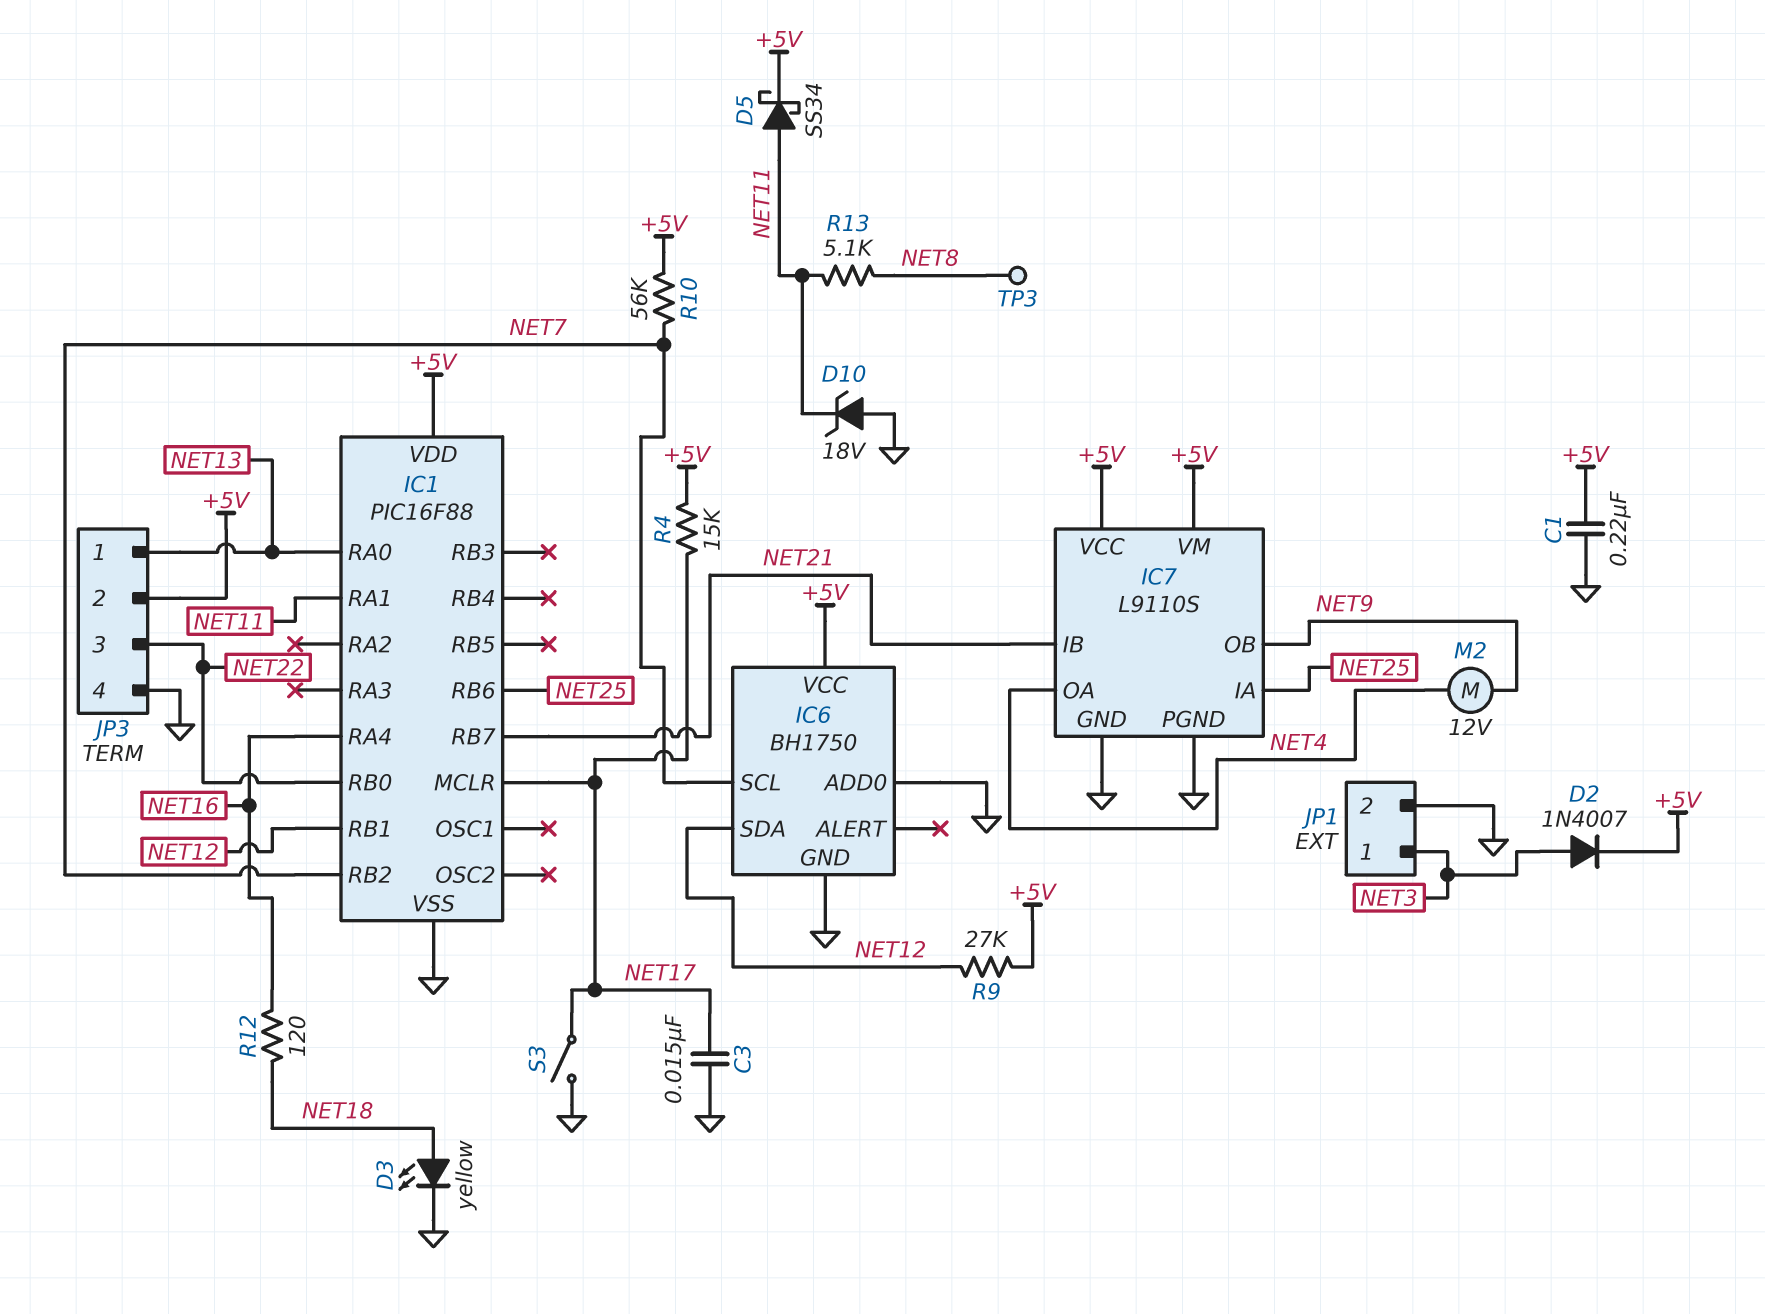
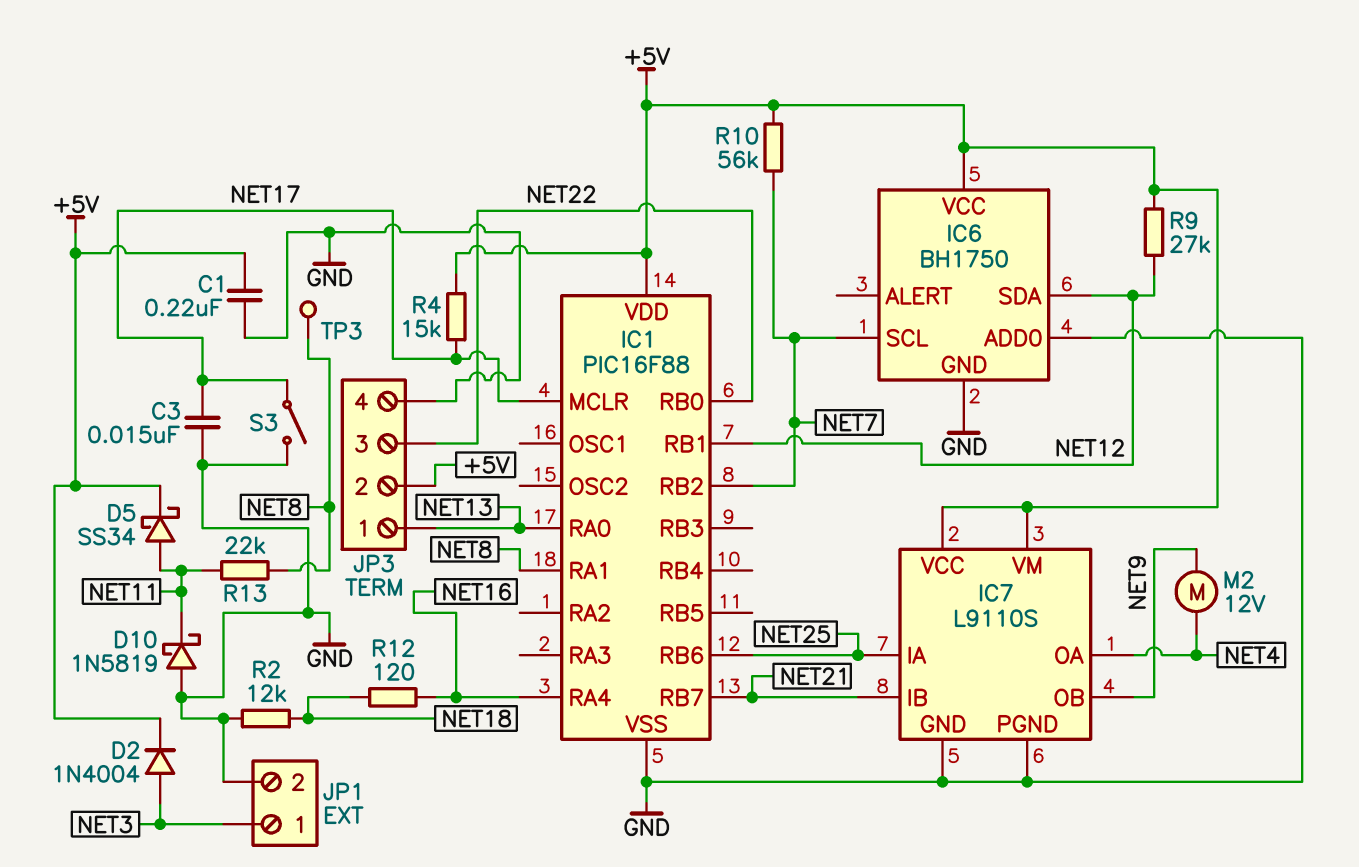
D2: diode 1N4007 (A NET3, K +5V) -> diode 1N4004 (A NET3, K +5V)
D3: LED yellow (A NET18, K GND) -> none
D10: zener 18V (A GND, K NET11) -> schottky 1N5819 (A GND, K NET11)
IC1 pin RA1: NET11 -> NET8
R2: none -> 12k (GND, NET18)
R13: 5.1k (NET8, NET11) -> 22k (NET8, NET11)

